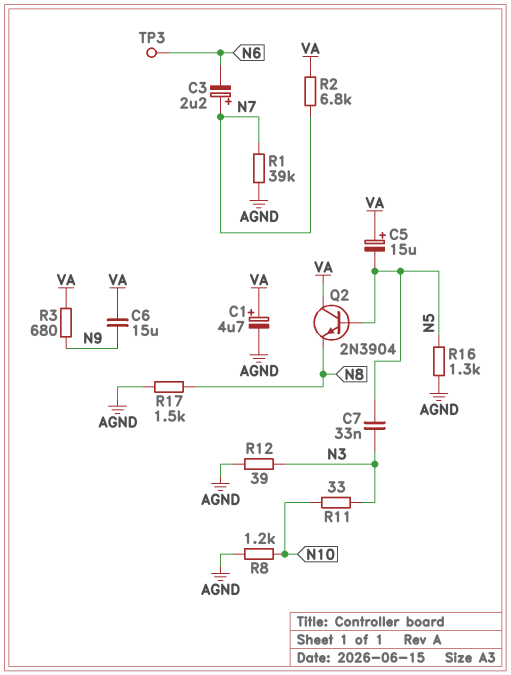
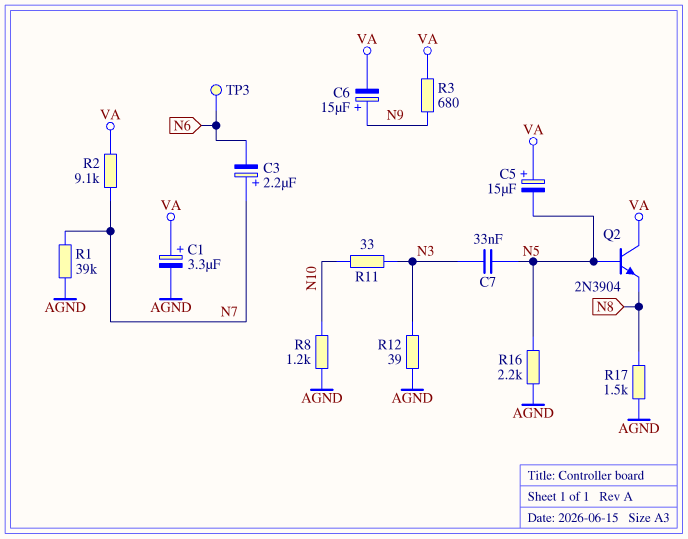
C1: 4.7uF (plus VA, minus AGND) -> 3.3uF (plus VA, minus AGND)
C6: 15uF (N9, VA) -> 15uF (plus N9, minus VA)
R2: 6.8k (N7, VA) -> 9.1k (N7, VA)
R16: 1.3k (AGND, N5) -> 2.2k (AGND, N5)

